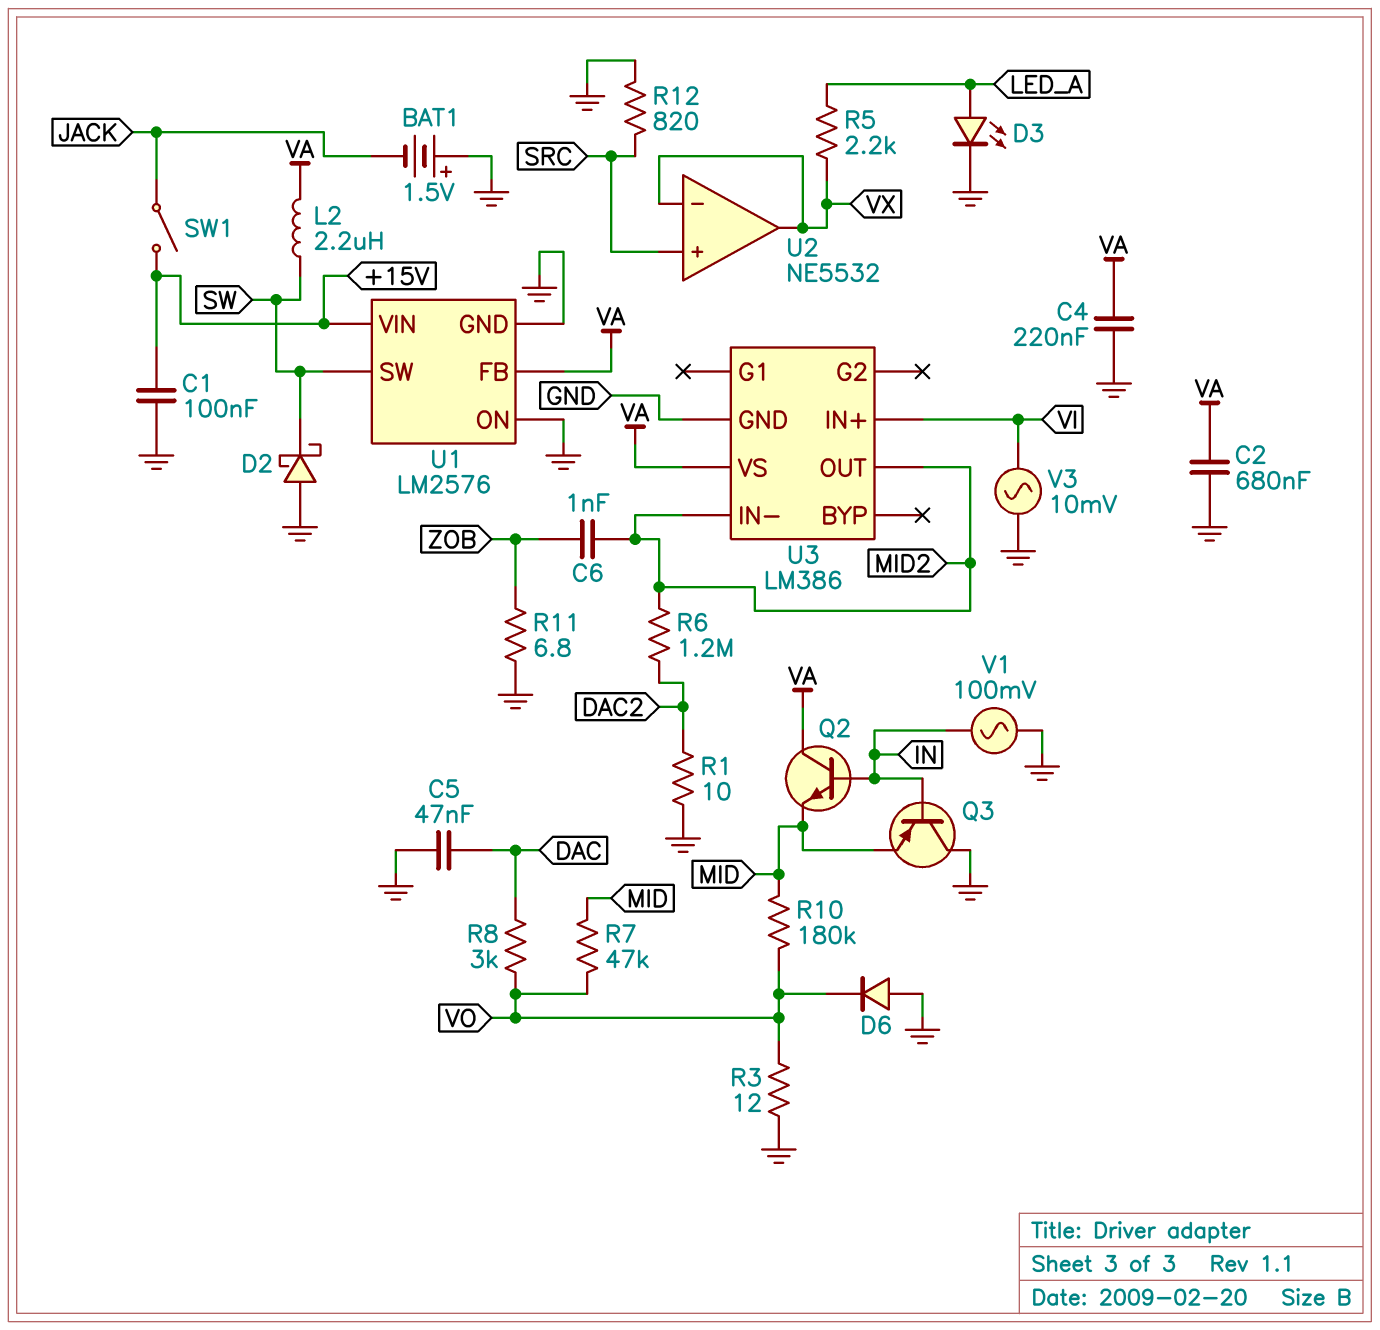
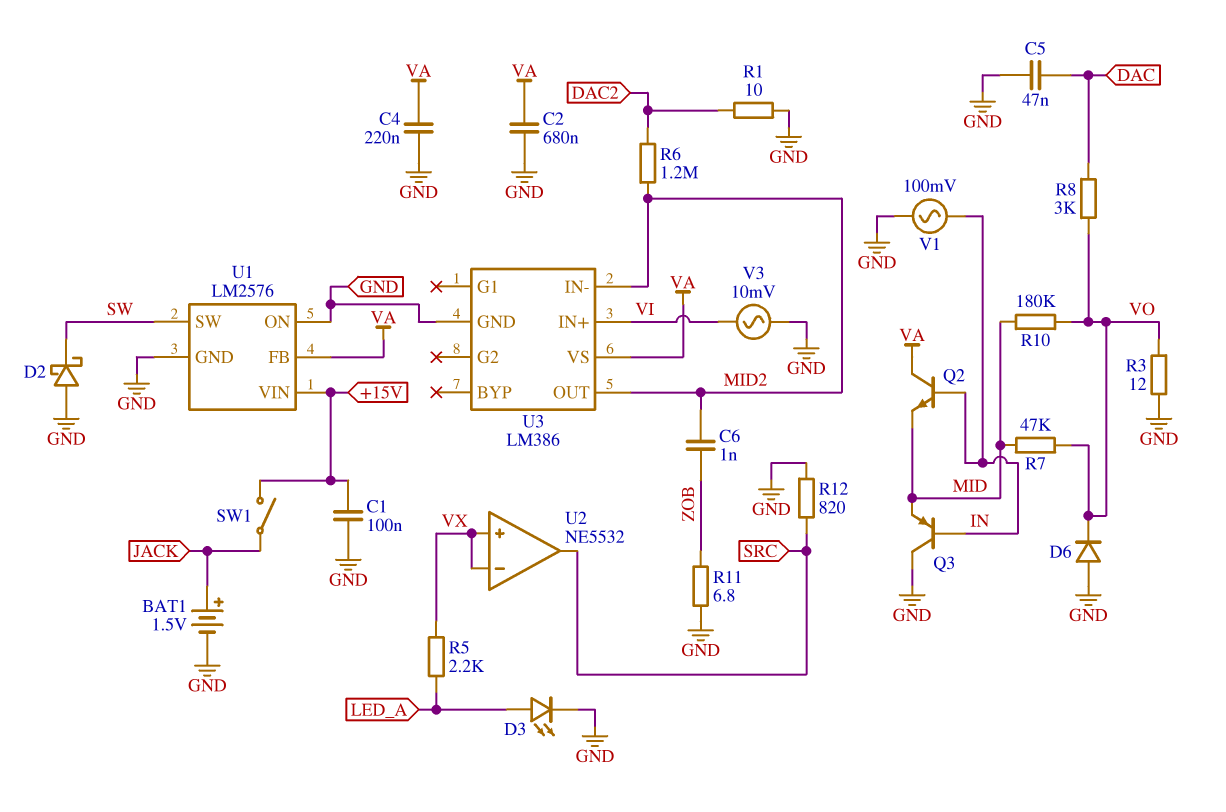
BAT1: 1.5V (plus GND, minus JACK) -> 1.5V (plus JACK, minus GND)
L2: 2.2uH (SW, VA) -> none
U2 pin in+: SRC -> VX
U2 pin out: VX -> SRC

